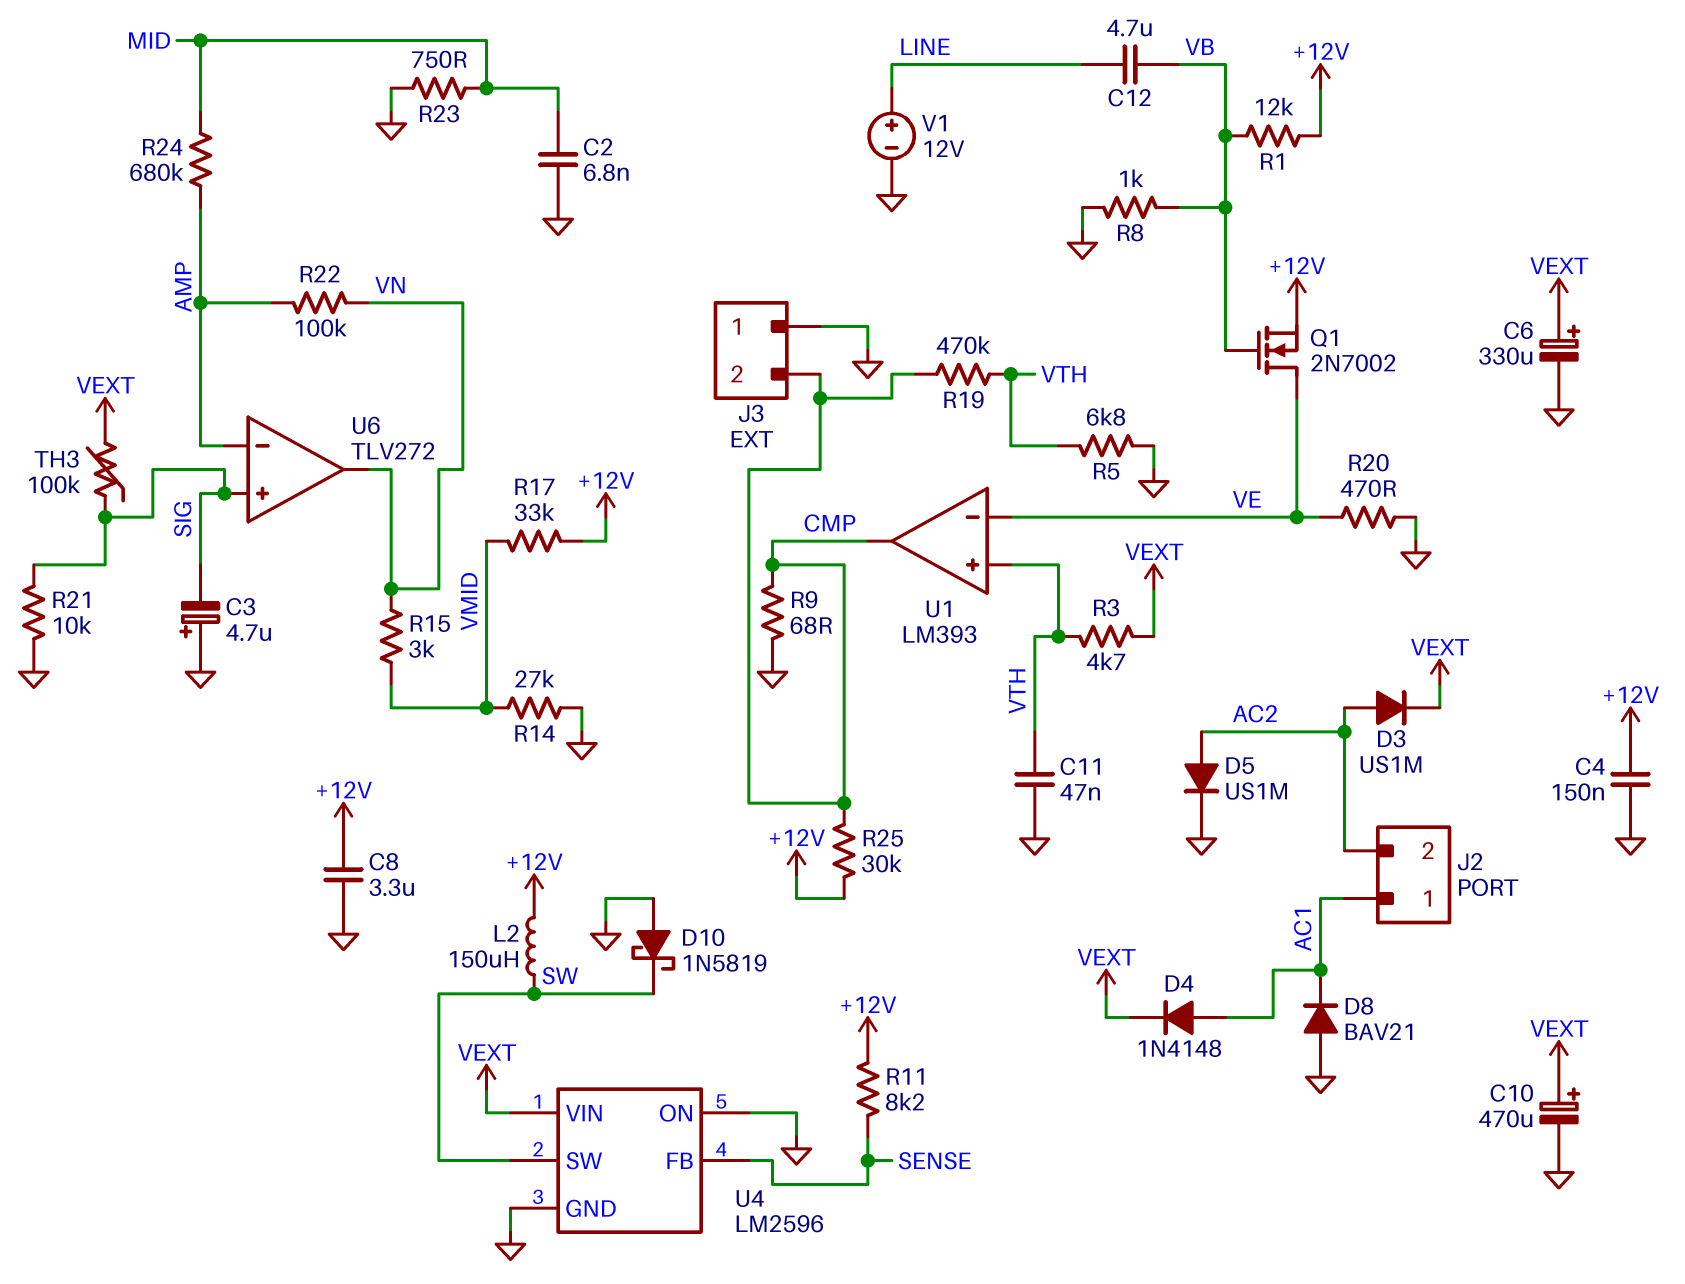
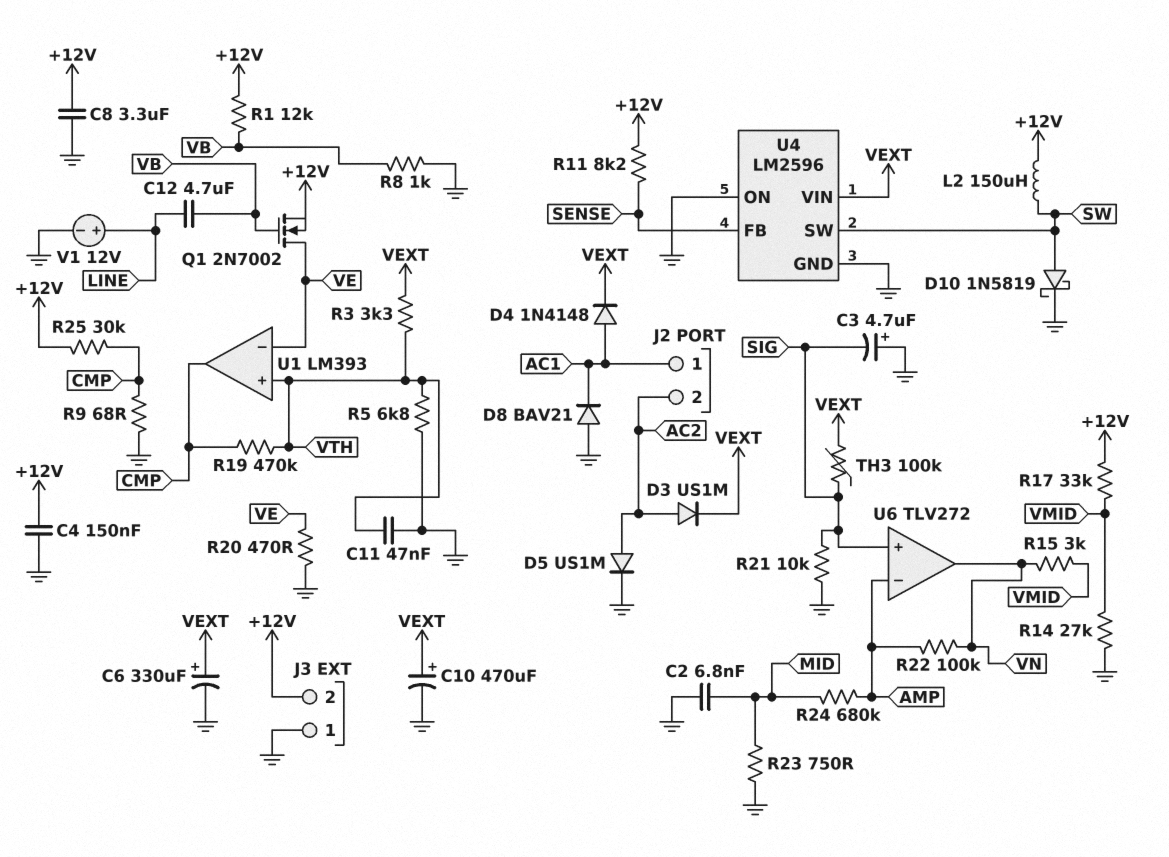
D10: schottky 1N5819 (A GND, K SW) -> schottky 1N5819 (A SW, K GND)
J3 pin 2: CMP -> +12V
R3: 4.7k (VEXT, VTH) -> 3.3k (VEXT, VTH)

